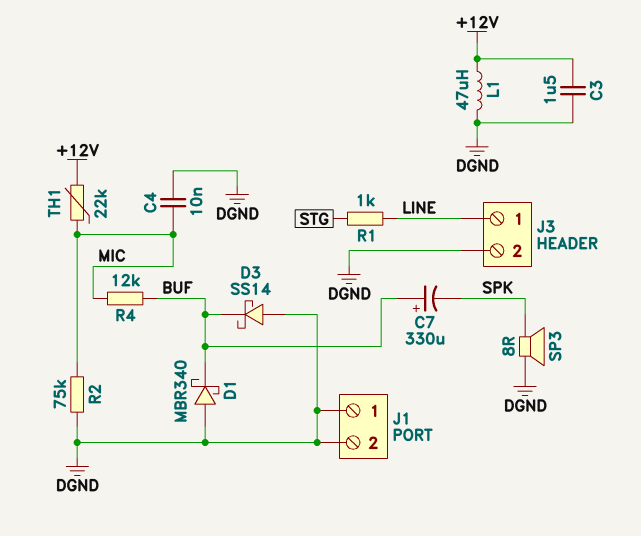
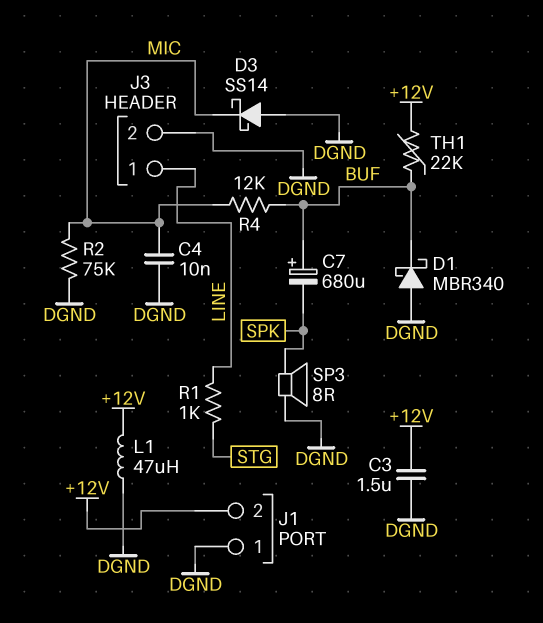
C7: 330uF (plus BUF, minus SPK) -> 680uF (plus BUF, minus SPK)
D3: schottky SS14 (A DGND, K BUF) -> schottky SS14 (A DGND, K MIC)
J1 pin 2: DGND -> +12V
TH1: 22k (+12V, MIC) -> 22k (+12V, BUF)

